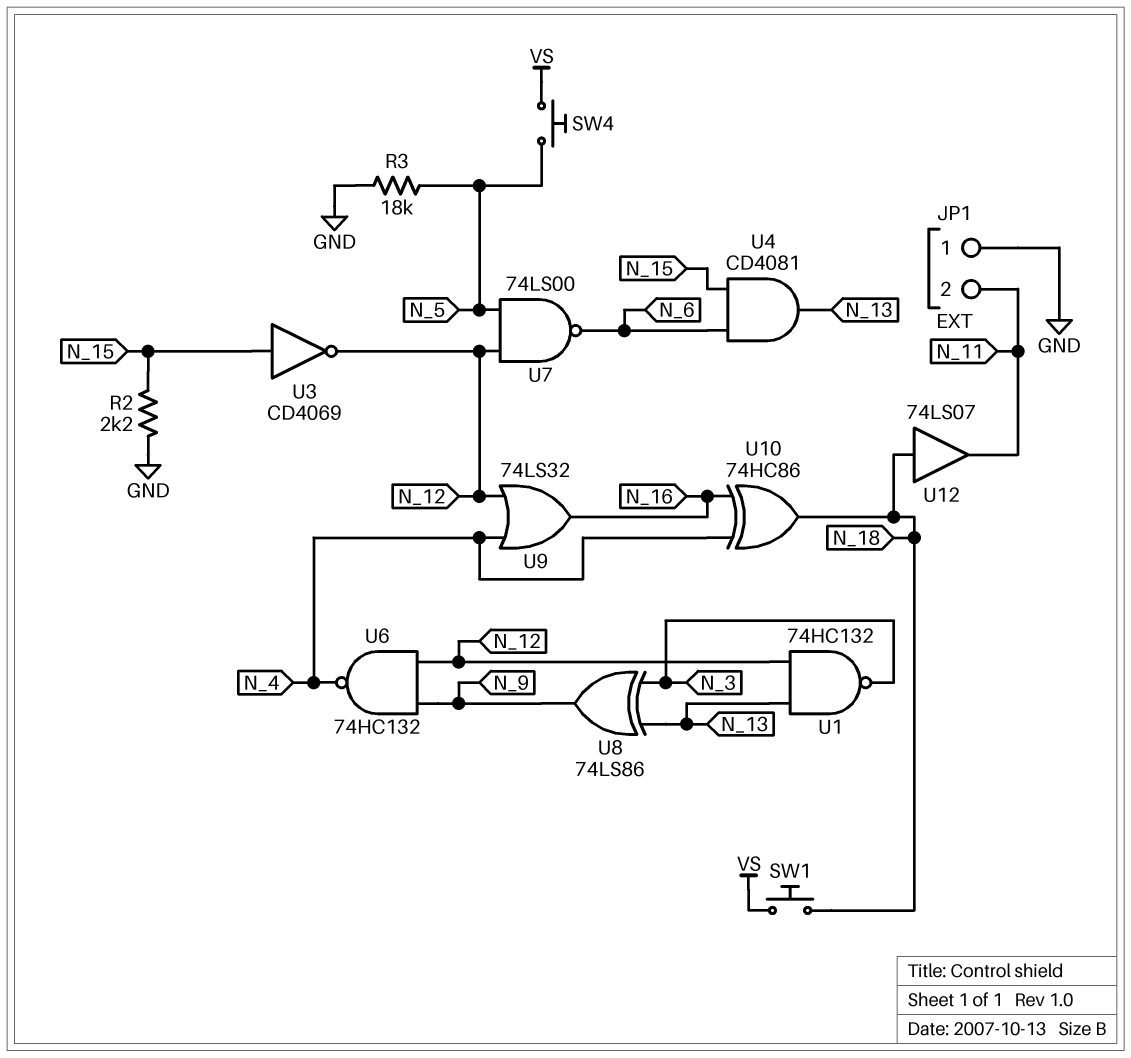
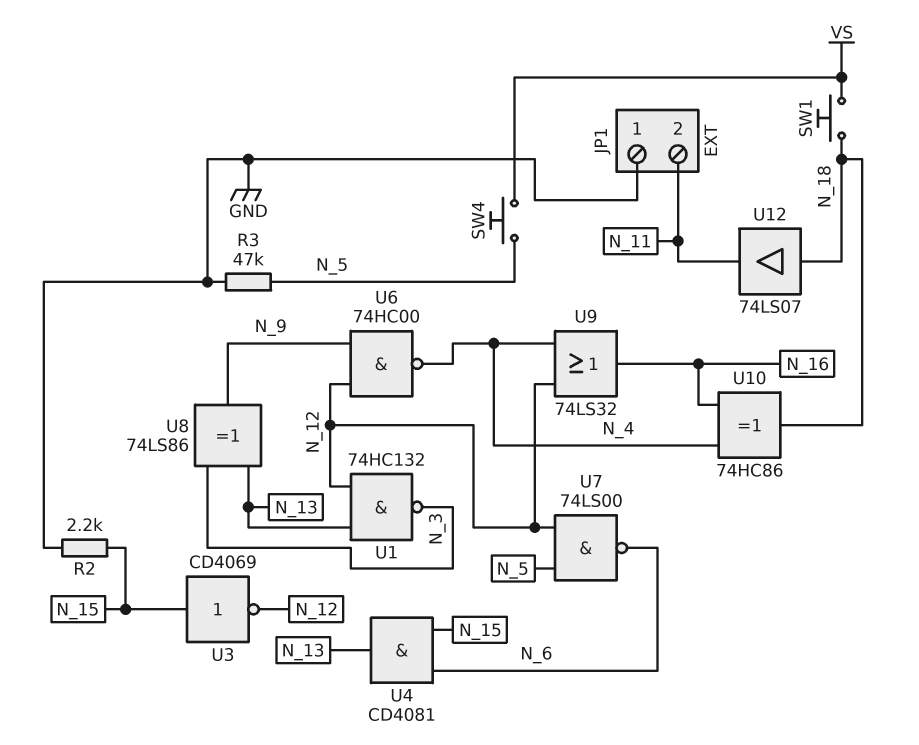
R3: 18k (GND, N_5) -> 47k (GND, N_5)
U6: NAND 74HC132 (in N_9, in N_12, out N_4) -> NAND 74HC00 (in N_9, in N_12, out N_4)

